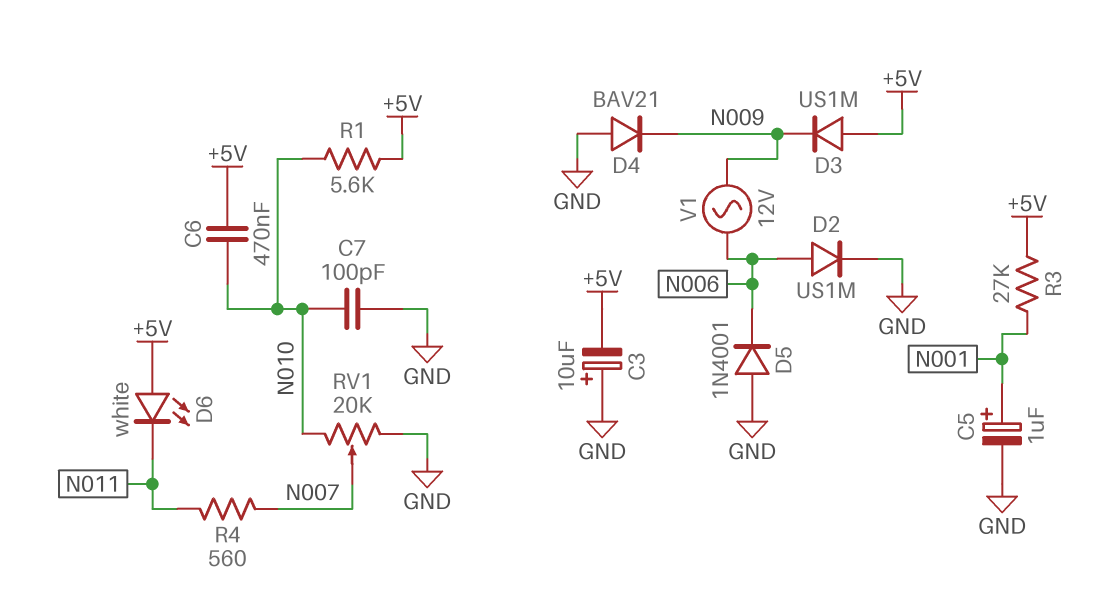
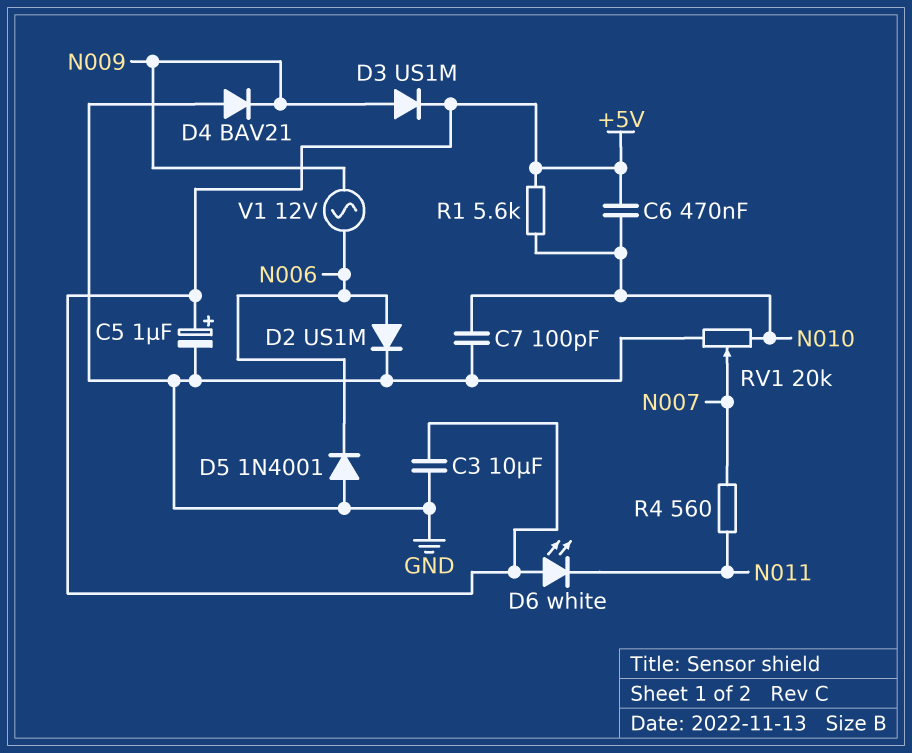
C3: 10uF (plus GND, minus +5V) -> 10uF (+5V, GND)
C5: 1uF (plus N001, minus GND) -> 1uF (plus +5V, minus GND)
D3: diode US1M (A +5V, K N009) -> diode US1M (A N009, K +5V)
R3: 27k (+5V, N001) -> none

